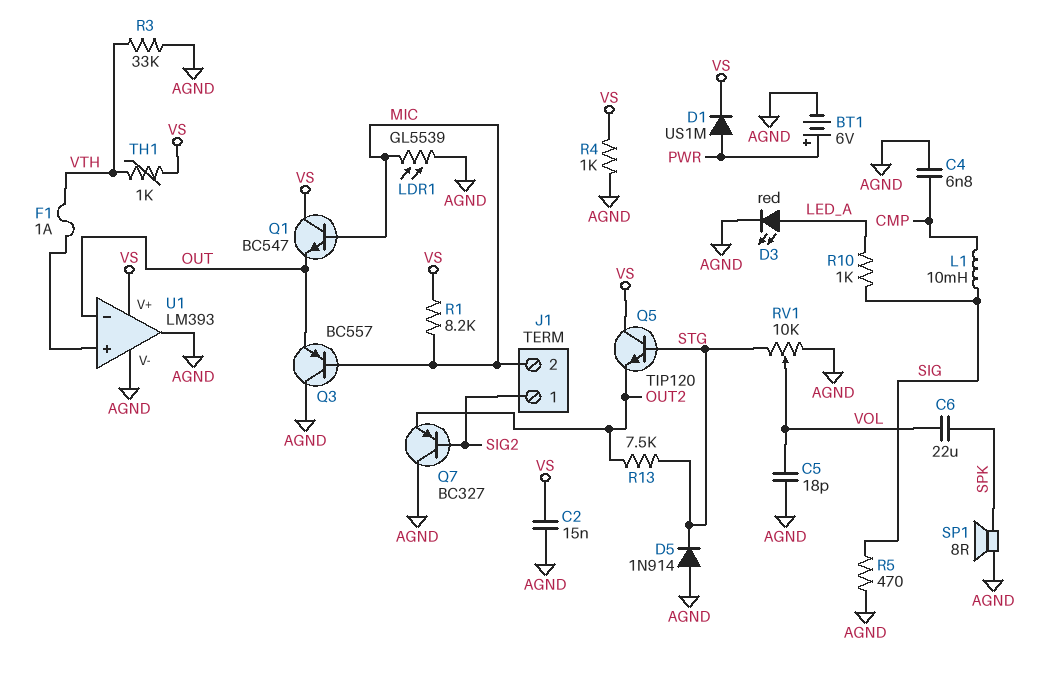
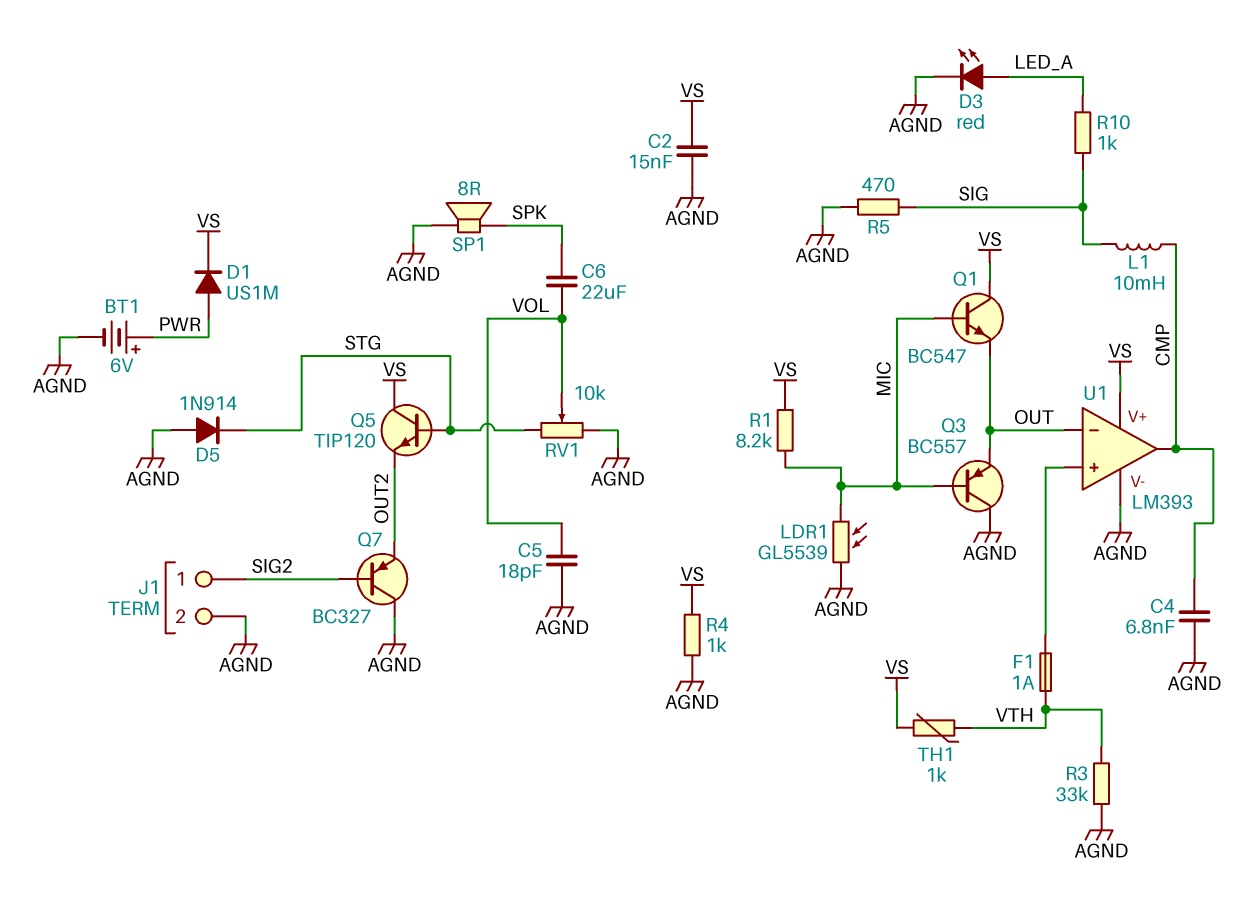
J1 pin 2: MIC -> AGND
R13: 7.5k (OUT2, STG) -> none
U1 pin out: AGND -> CMP

